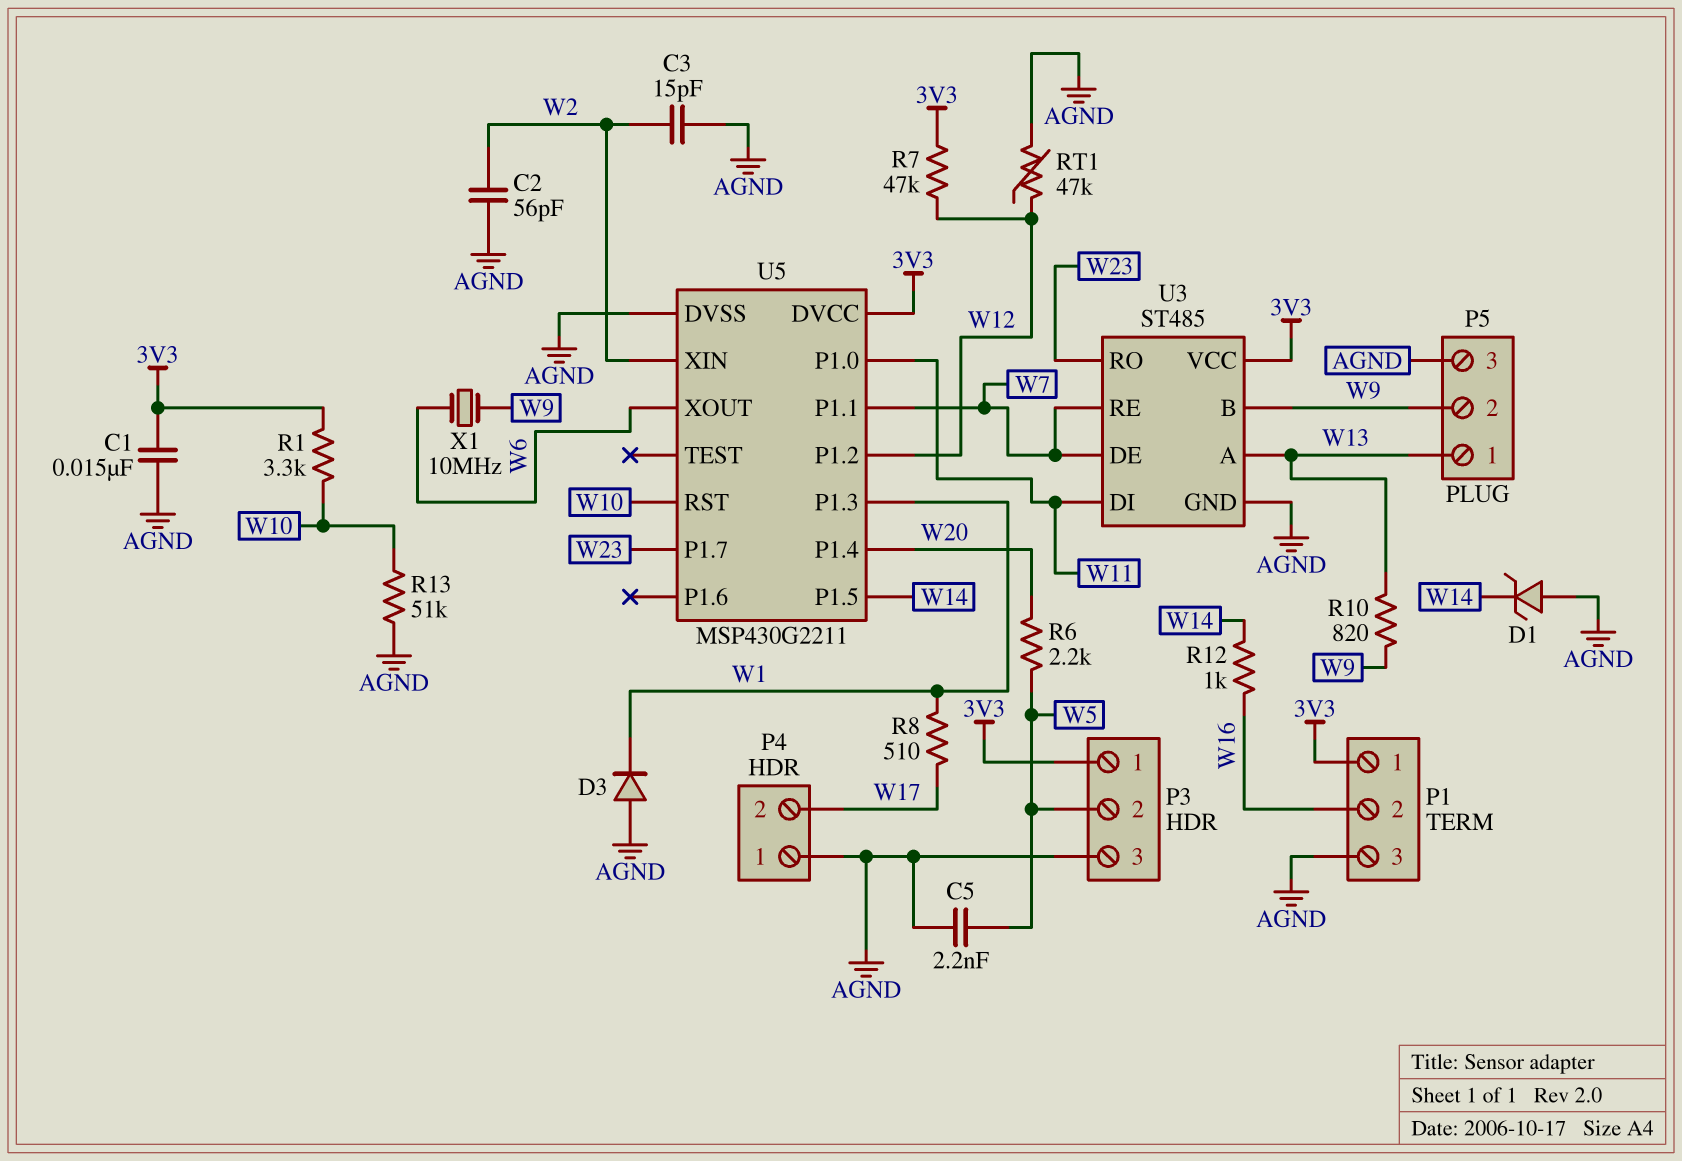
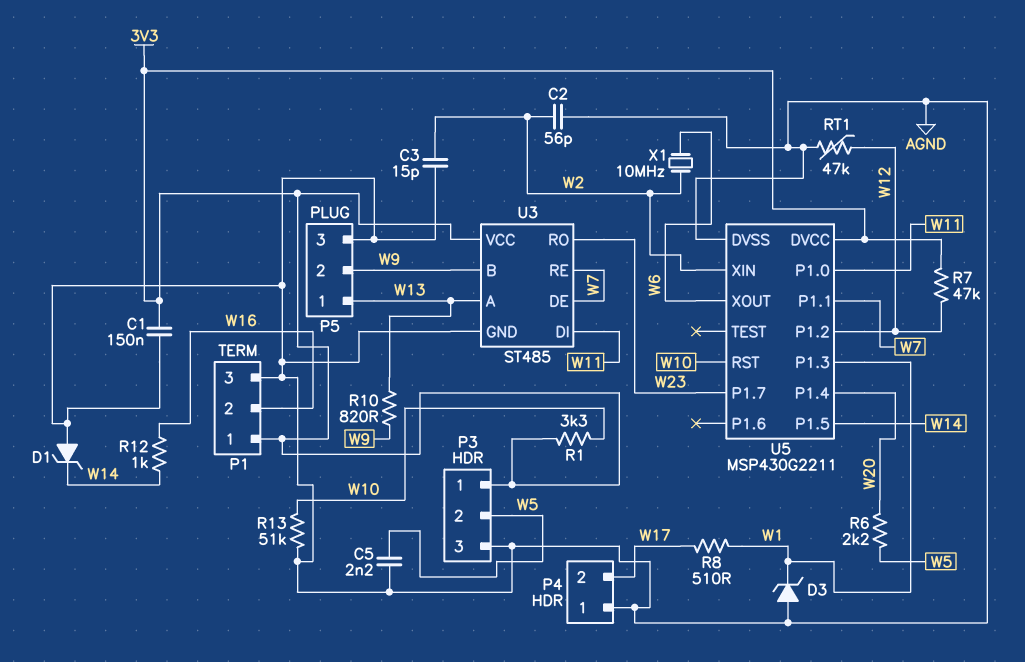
C1: 15nF (3V3, AGND) -> 150nF (3V3, AGND)
D3: diode (A AGND, K W1) -> zener (A AGND, K W1)
X1: 10MHz (W6, W9) -> 10MHz (W2, W6)

